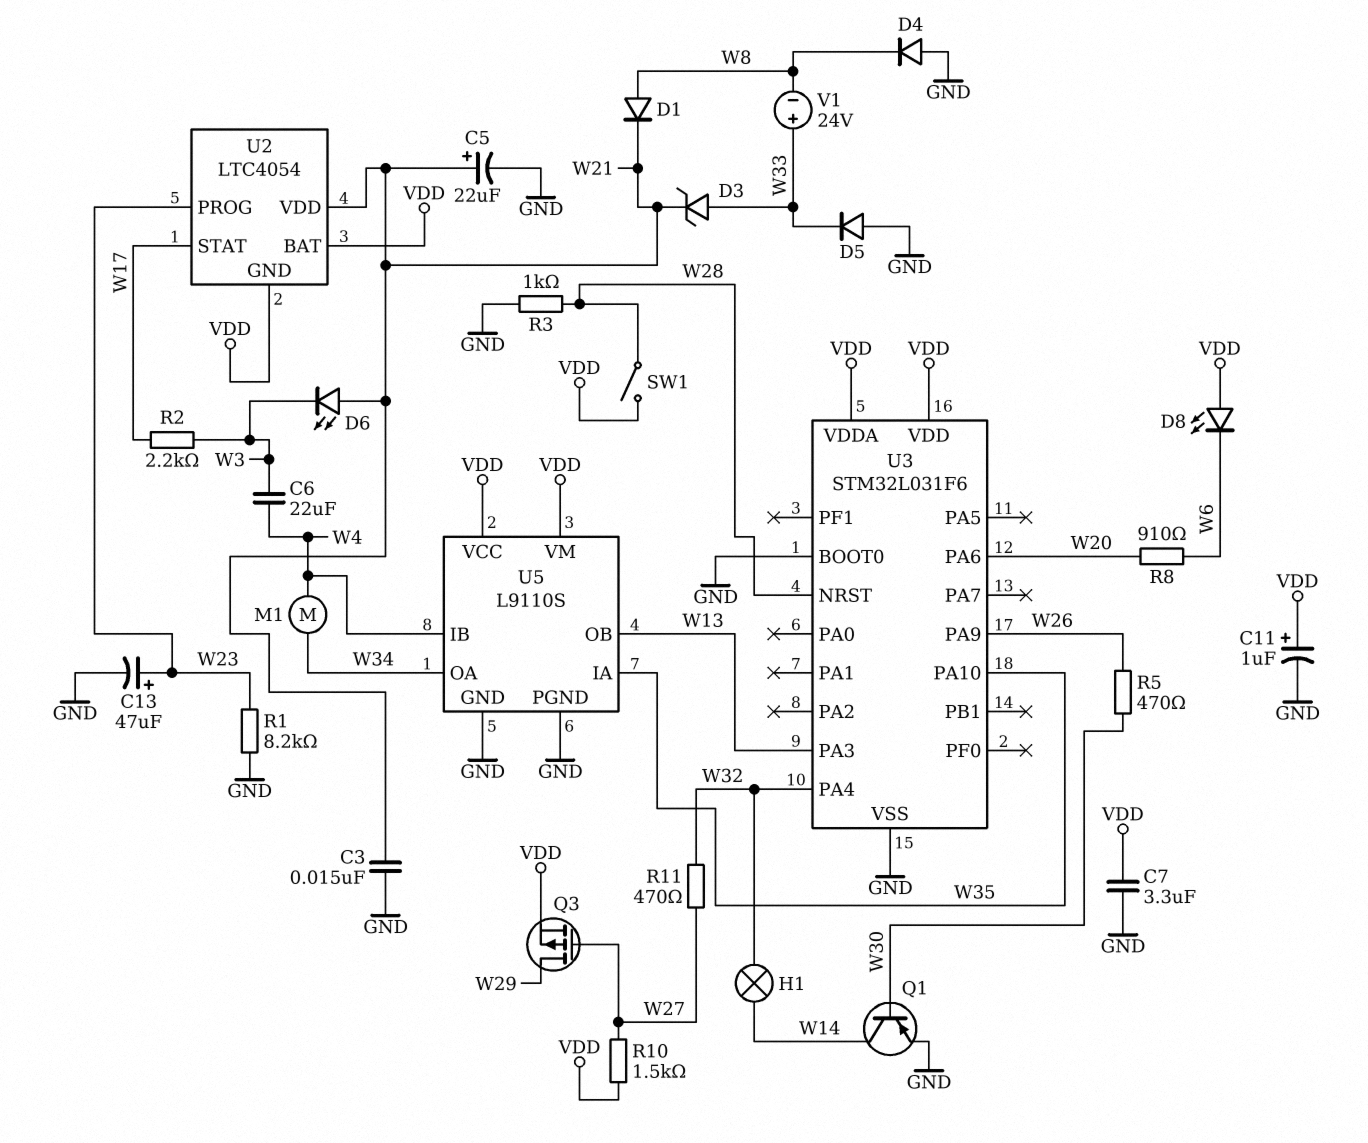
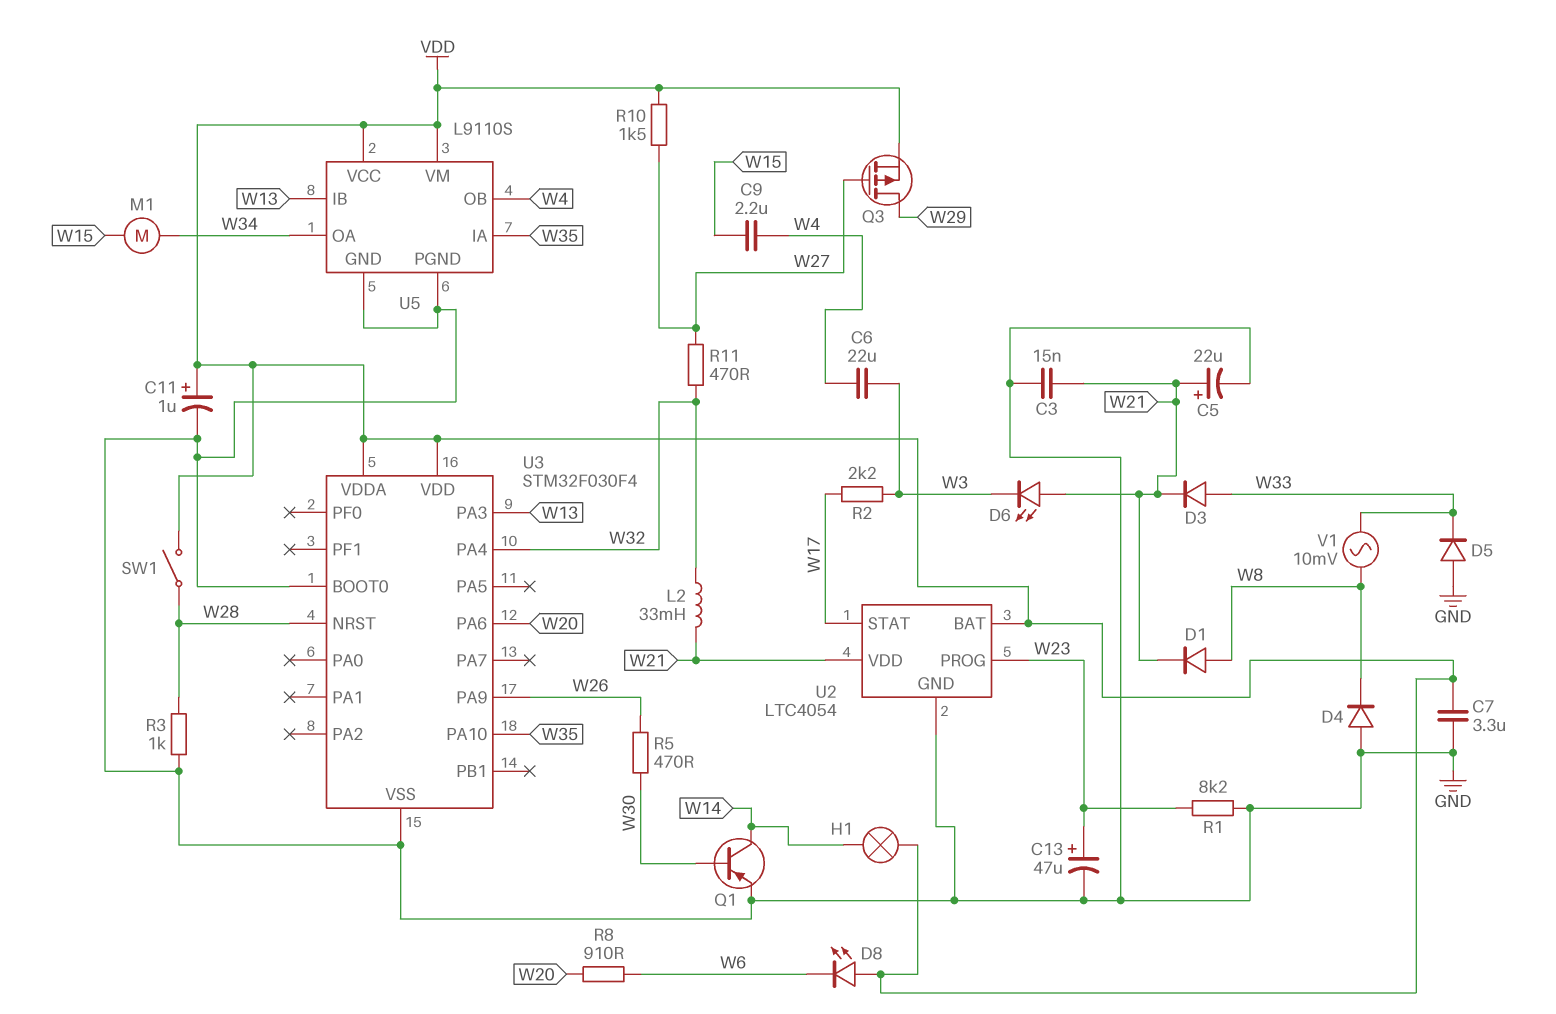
C9: none -> 2.2uF (W4, W15)
D3: zener (A W33, K W21) -> diode (A W33, K W21)
H1: lamp (W14, W32) -> lamp (VDD, W14)
L2: none -> 33mH (W21, W32)
M1: motor (W4, W34) -> motor (W15, W34)
U2 pin GND: VDD -> GND
U3: STM32L031F6 -> STM32F030F4
U5 pin IB: W4 -> W13
U5 pin OB: W13 -> W4
V1: 24V (plus W33, minus W8) -> AC 10mV (W8, W33)

